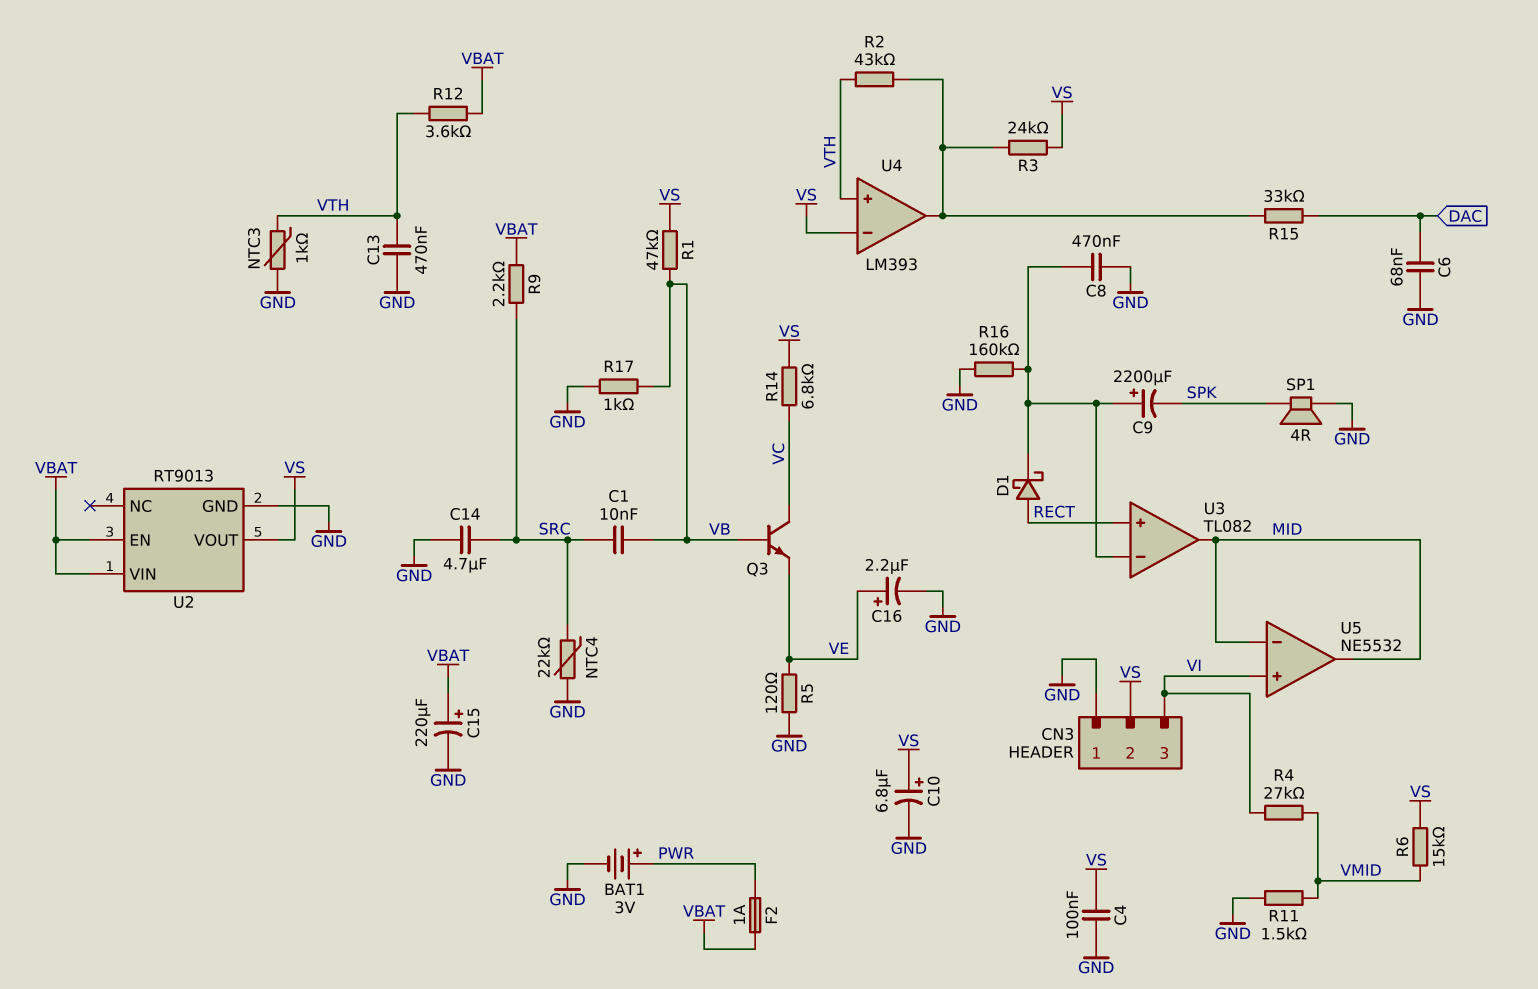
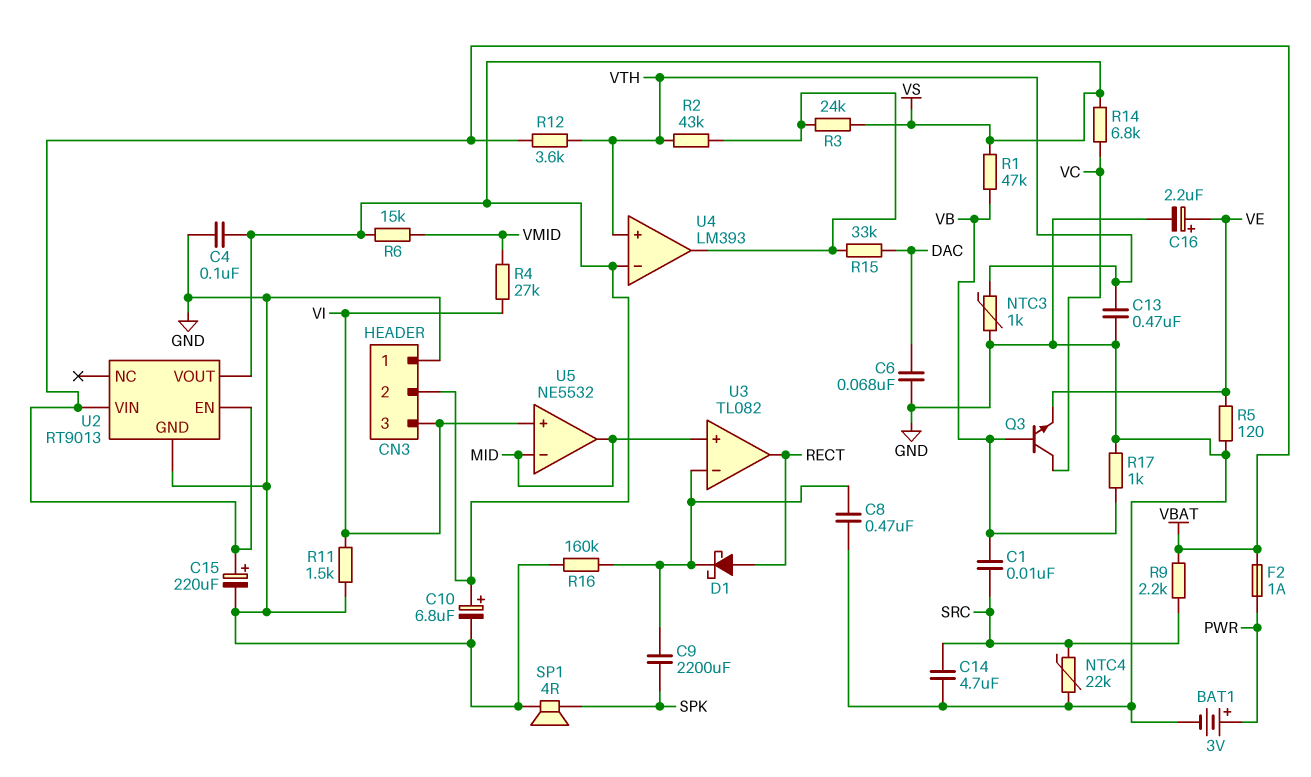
C9: 2200uF (plus U3/in-, minus SPK) -> 2200uF (SPK, U3/in-)
R11: 1.5k (GND, VMID) -> 1.5k (GND, VI)
U3 pin in+: RECT -> MID
U3 pin out: MID -> RECT

